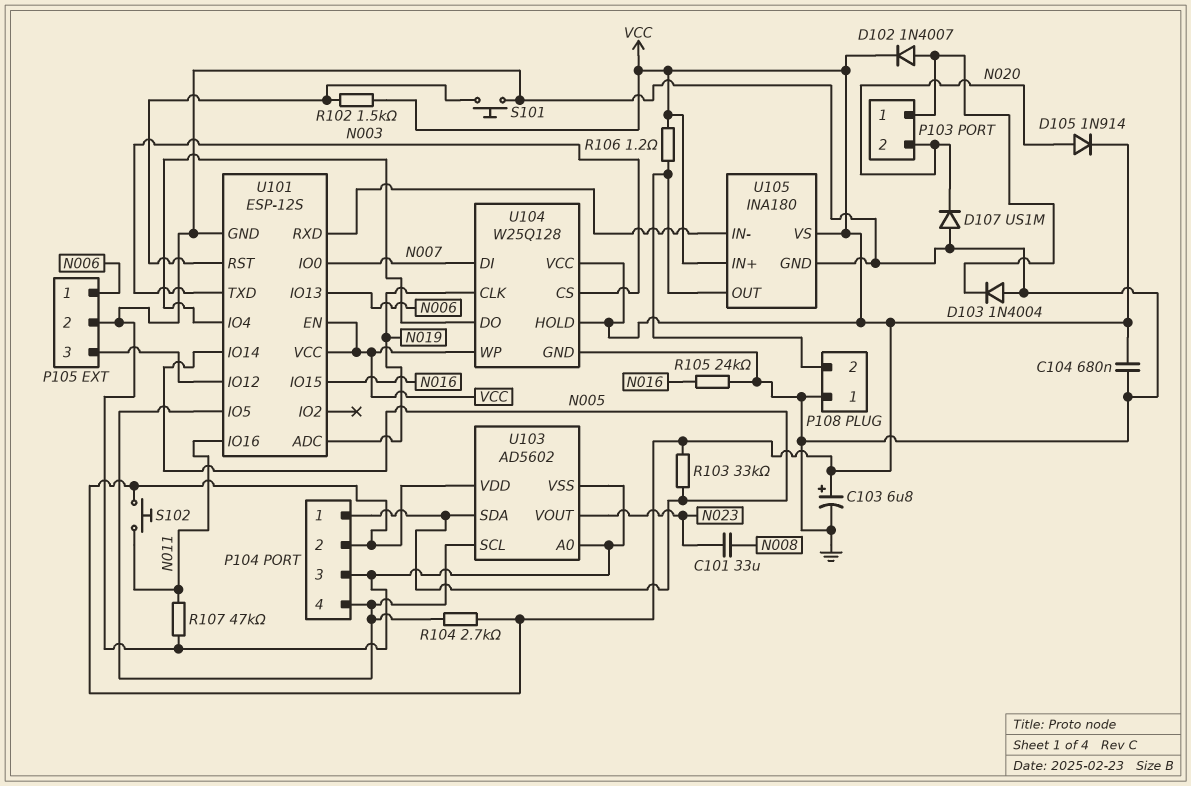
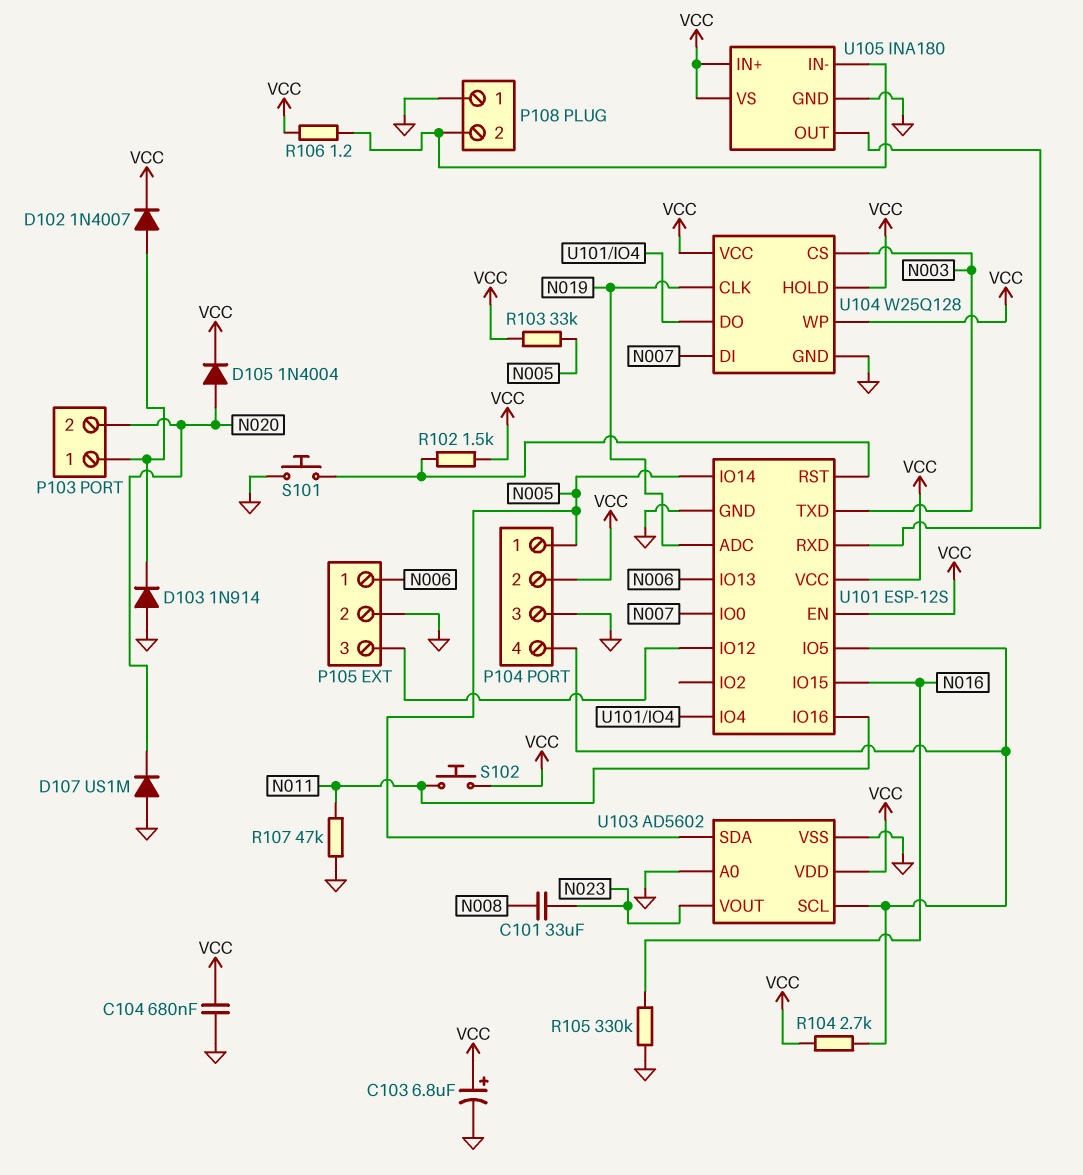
D103: diode 1N4004 (A GND, K P103/1) -> diode 1N914 (A GND, K P103/1)
D105: diode 1N914 (A N020, K VCC) -> diode 1N4004 (A N020, K VCC)
R105: 24k (GND, N016) -> 330k (GND, N016)
U105 pin IN-: U101/RXD -> P108/2
U105 pin OUT: P108/2 -> U101/RXD

